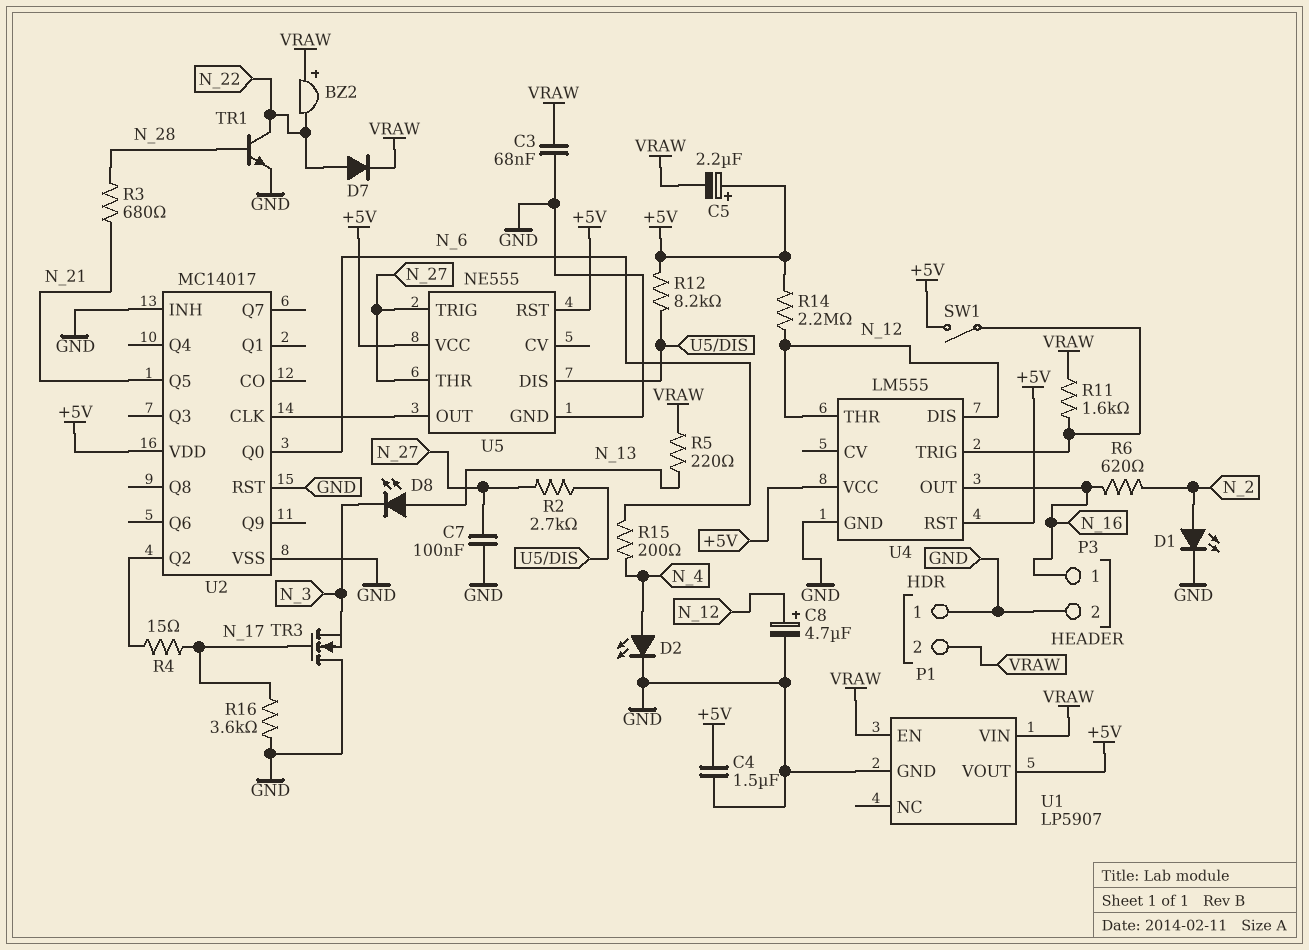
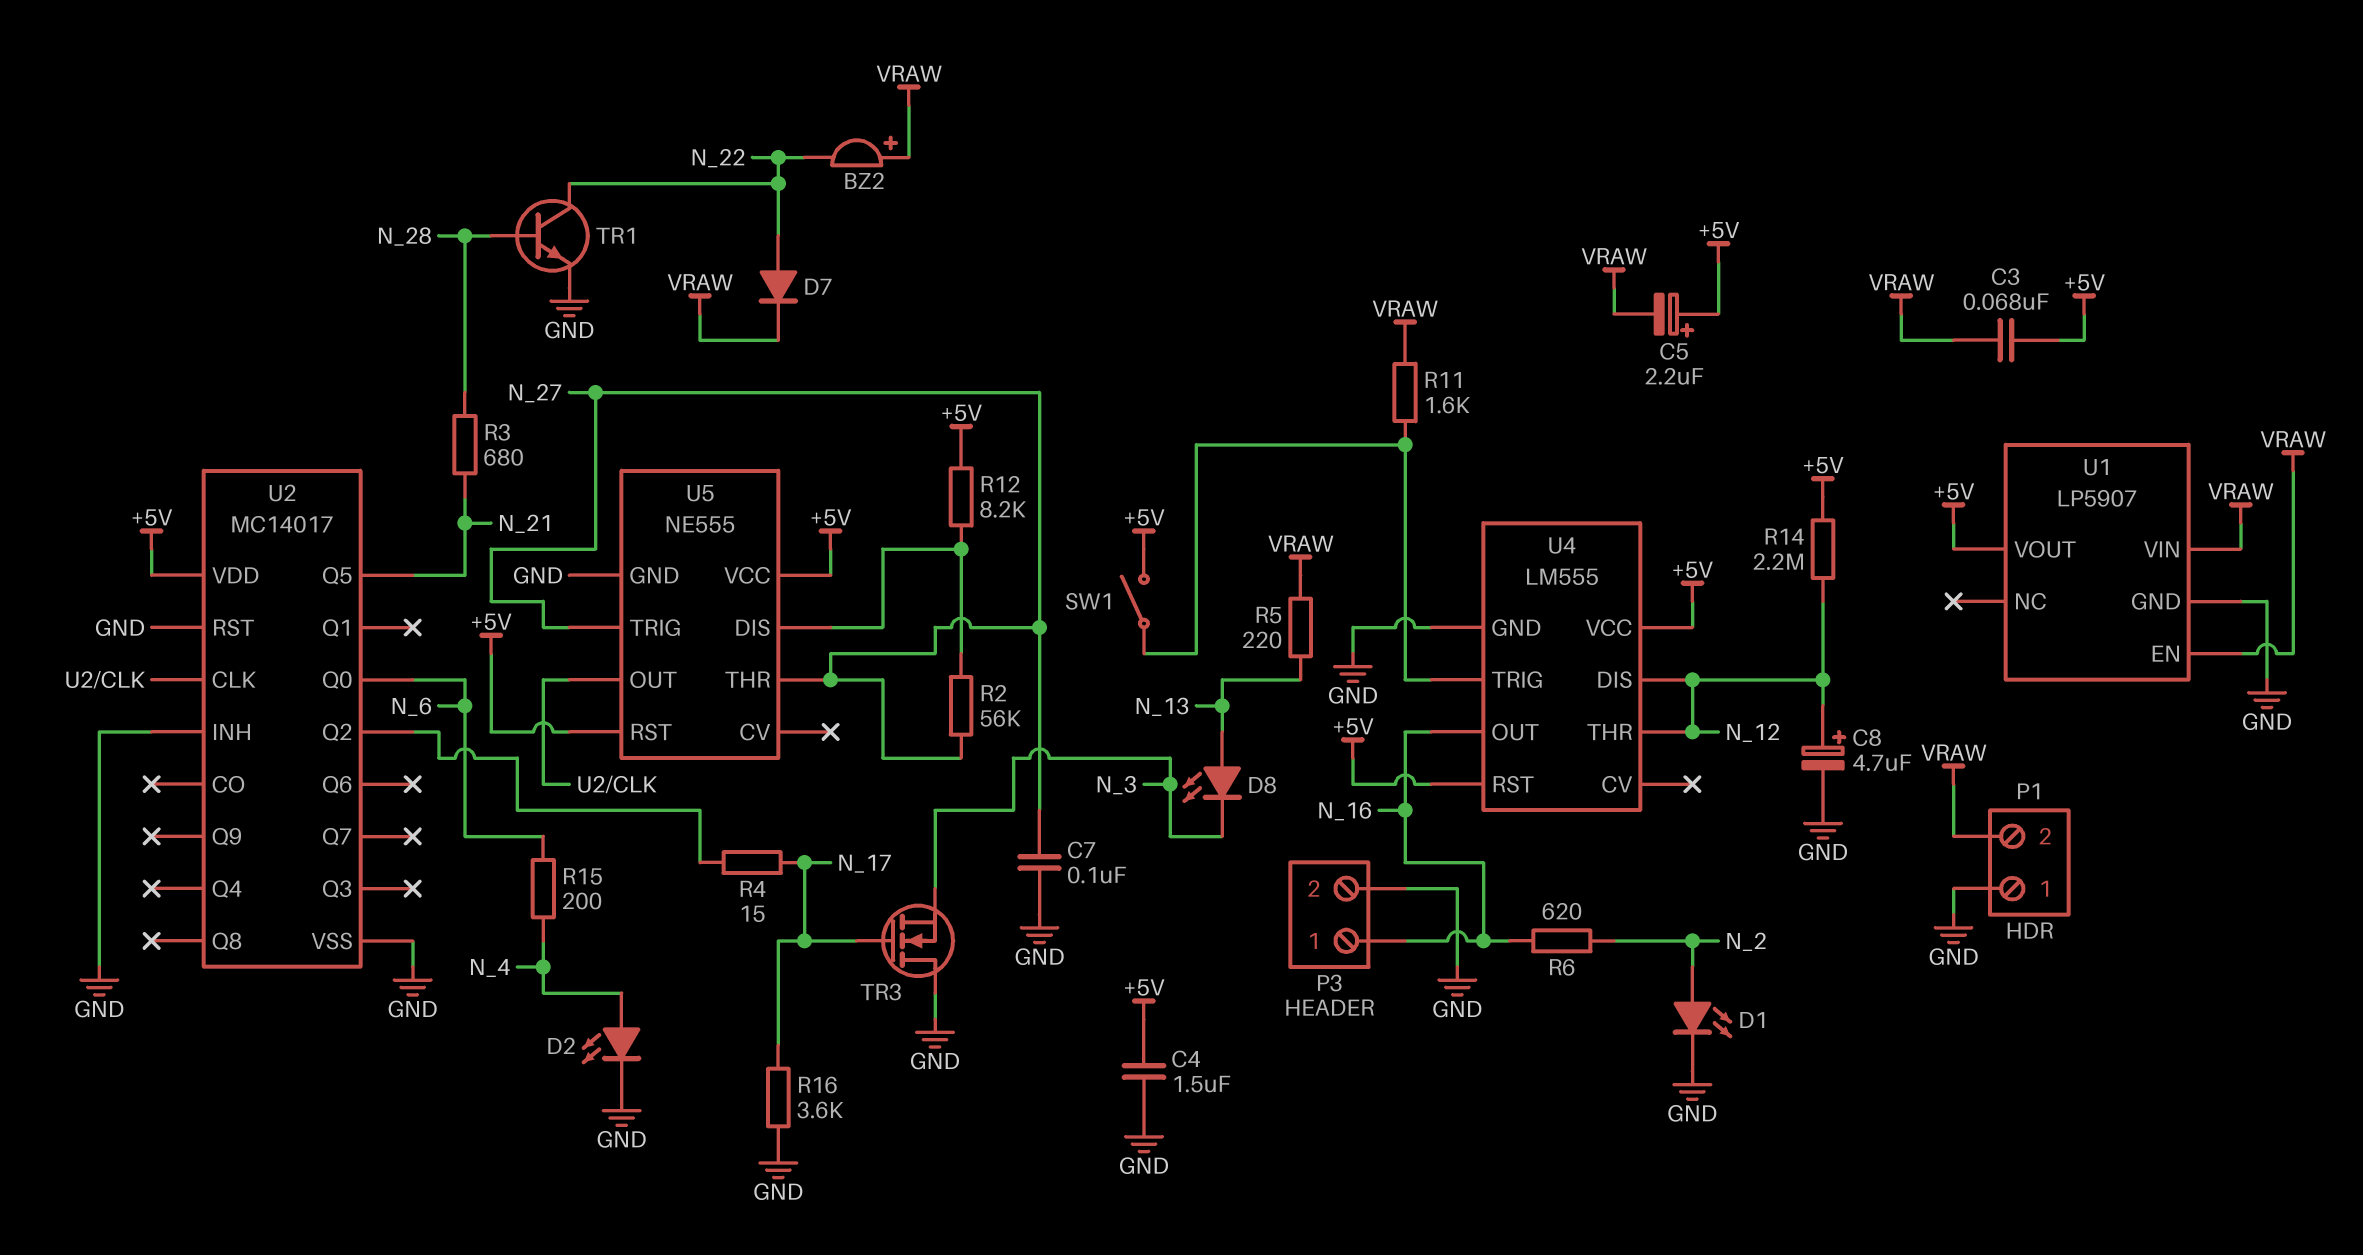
C3: 68nF (GND, VRAW) -> 68nF (+5V, VRAW)
R2: 2.7k (N_27, U5/DIS) -> 56k (N_27, U5/DIS)

